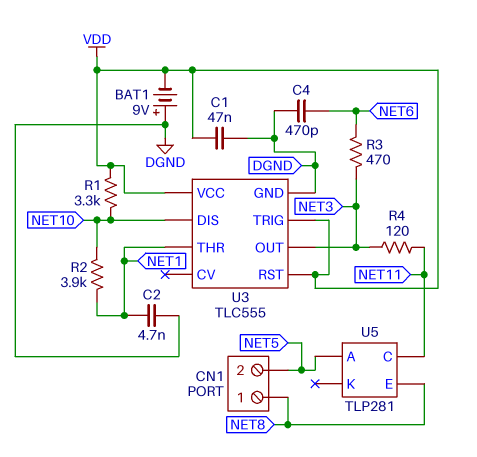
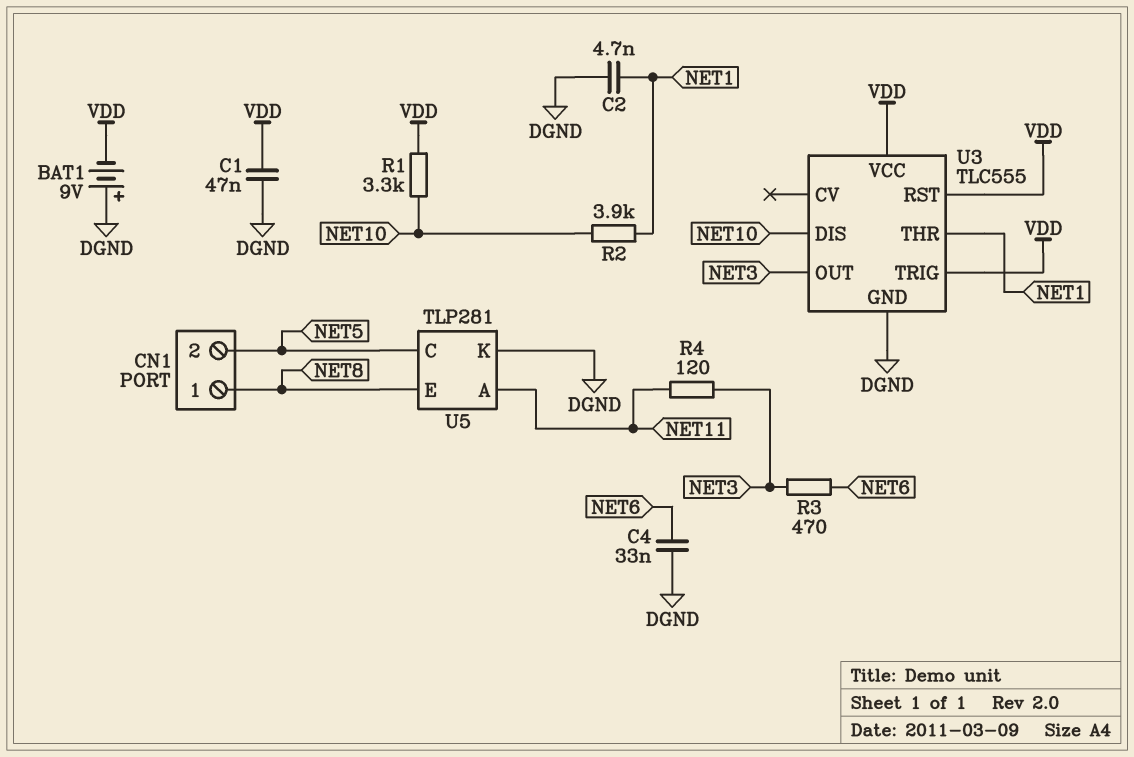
C4: 470pF (DGND, NET6) -> 33nF (DGND, NET6)
U5 pin A: NET5 -> NET11
U5 pin C: NET11 -> NET5
U5 pin K: none -> DGND

